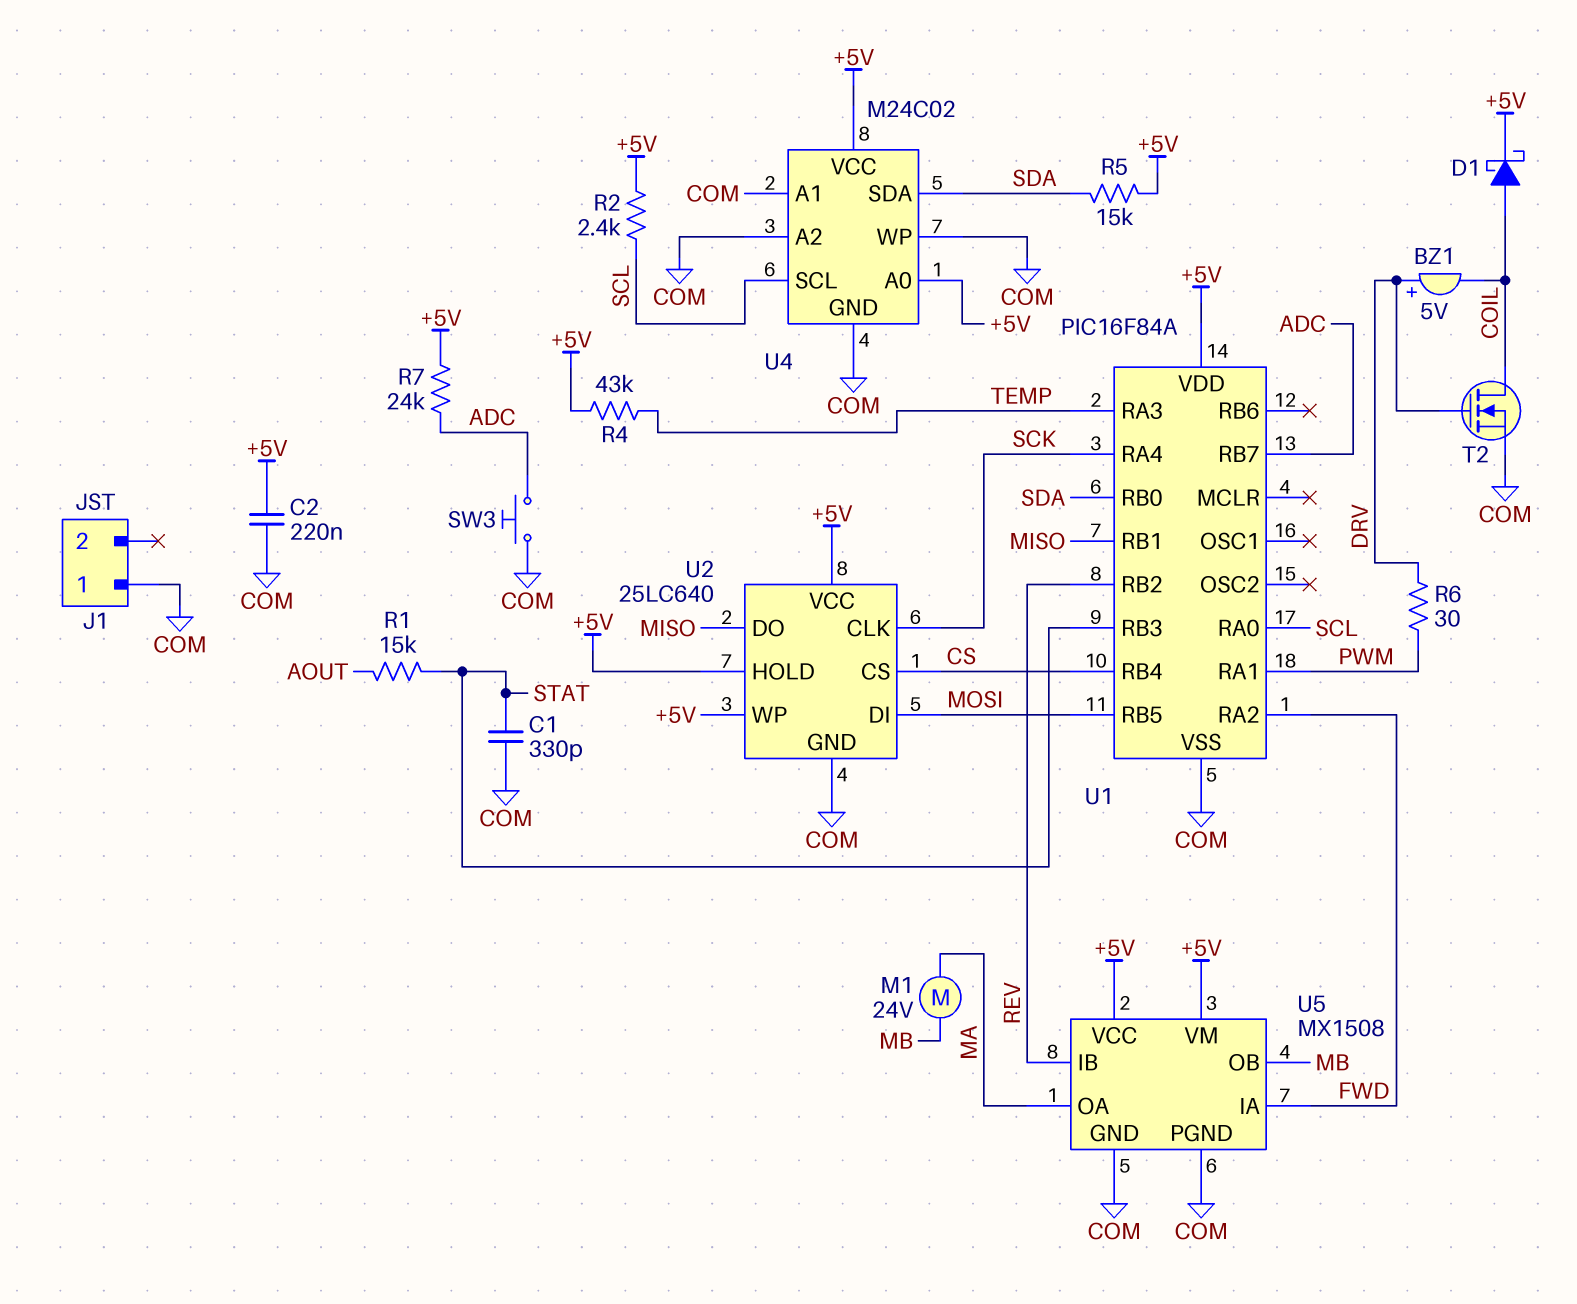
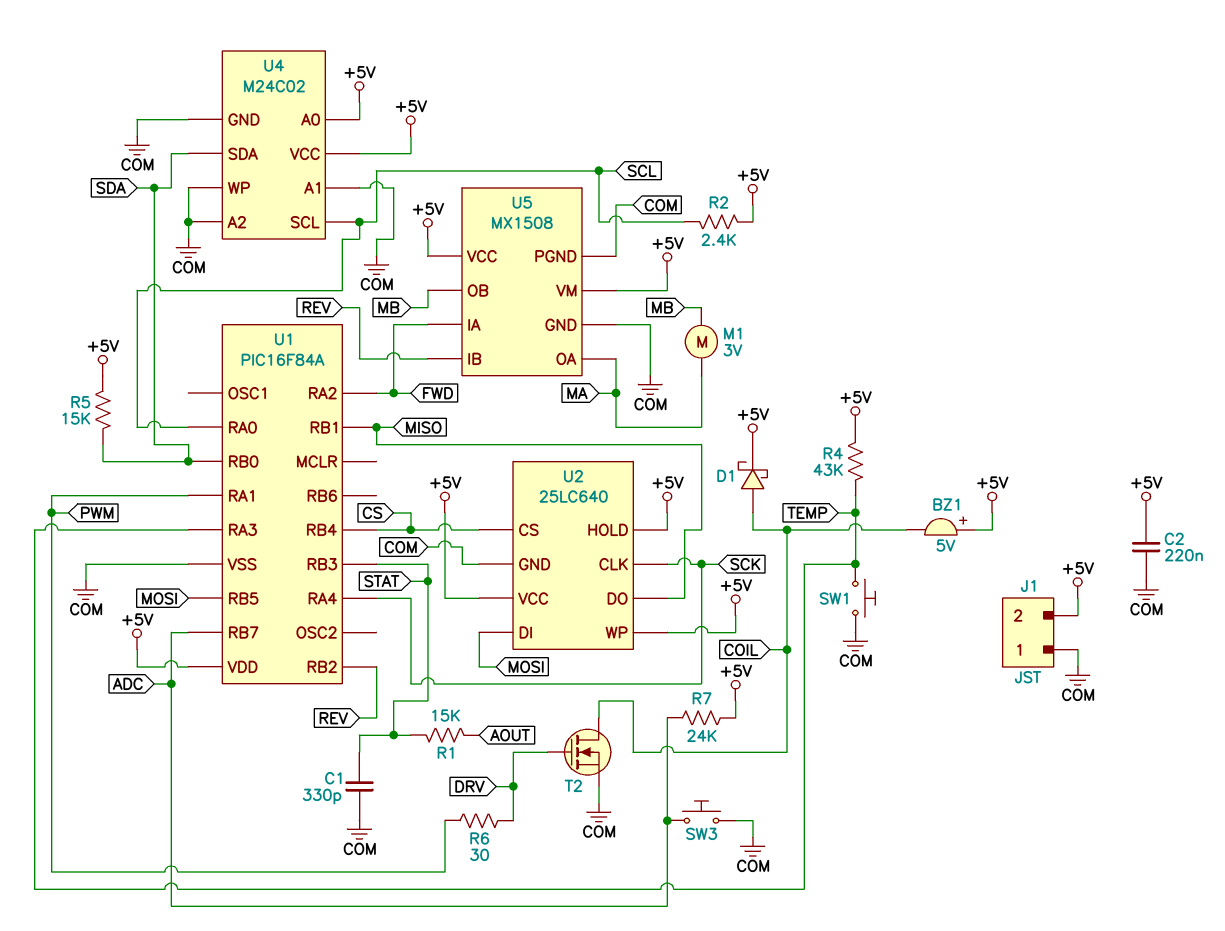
BZ1: buzzer 5V (plus DRV, minus COIL) -> buzzer 5V (plus +5V, minus COIL)
J1 pin 2: none -> +5V
M1: motor 24V (MA, MB) -> motor 3V (MA, MB)
SW1: none -> button (COM, TEMP)

